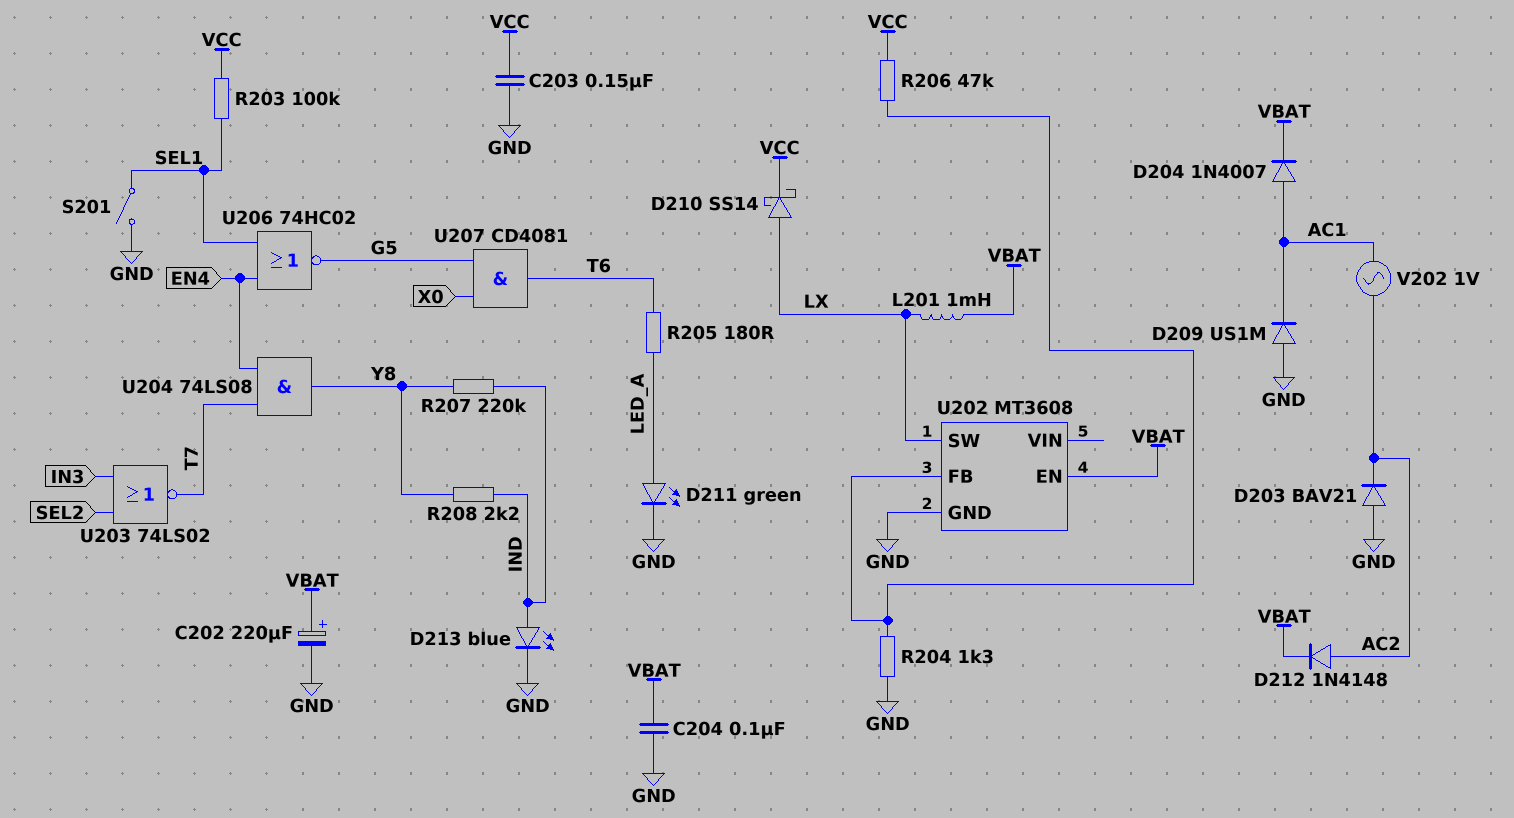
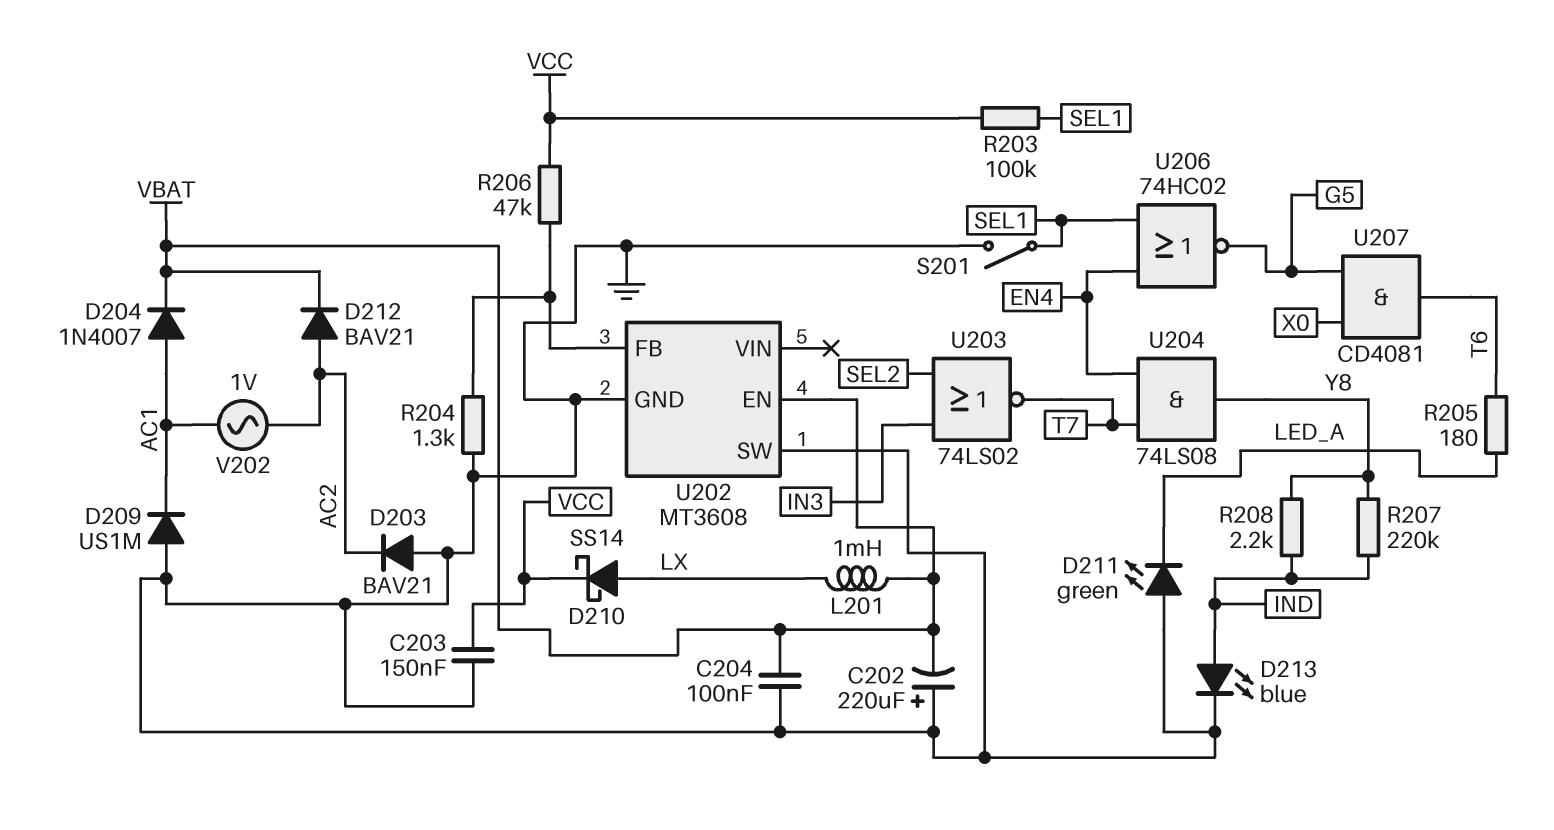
C202: 220uF (plus VBAT, minus GND) -> 220uF (plus GND, minus VBAT)
D211: LED green (A LED_A, K GND) -> LED green (A GND, K LED_A)
D212: diode 1N4148 (A AC2, K VBAT) -> diode BAV21 (A AC2, K VBAT)
U202 pin SW: LX -> GND

